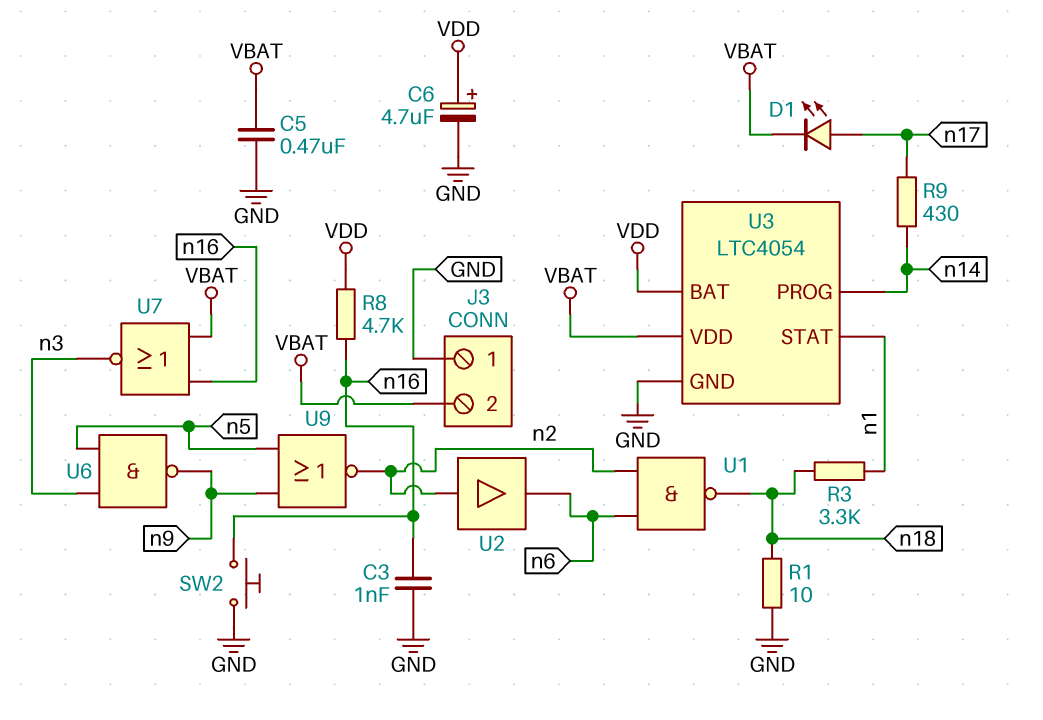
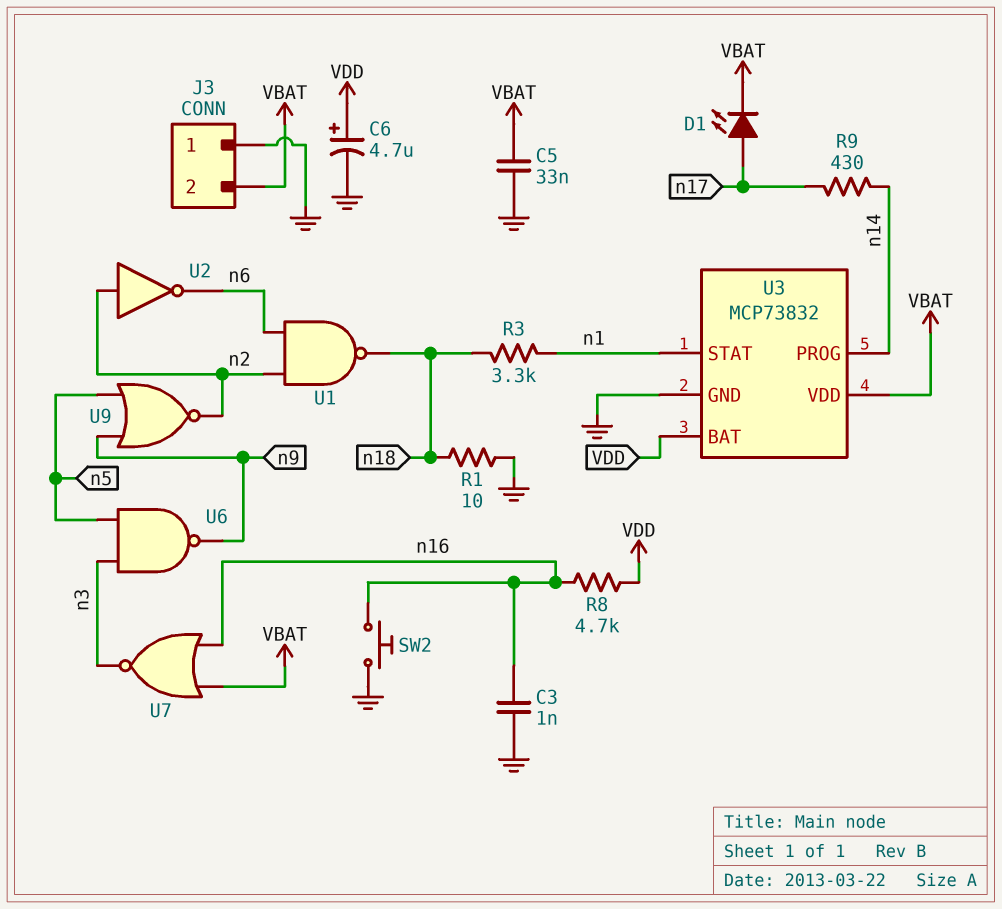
C5: 470nF (GND, VBAT) -> 33nF (GND, VBAT)
U2: buffer (in n2, out n6) -> NOT (in n2, out n6)
U3: LTC4054 -> MCP73832

